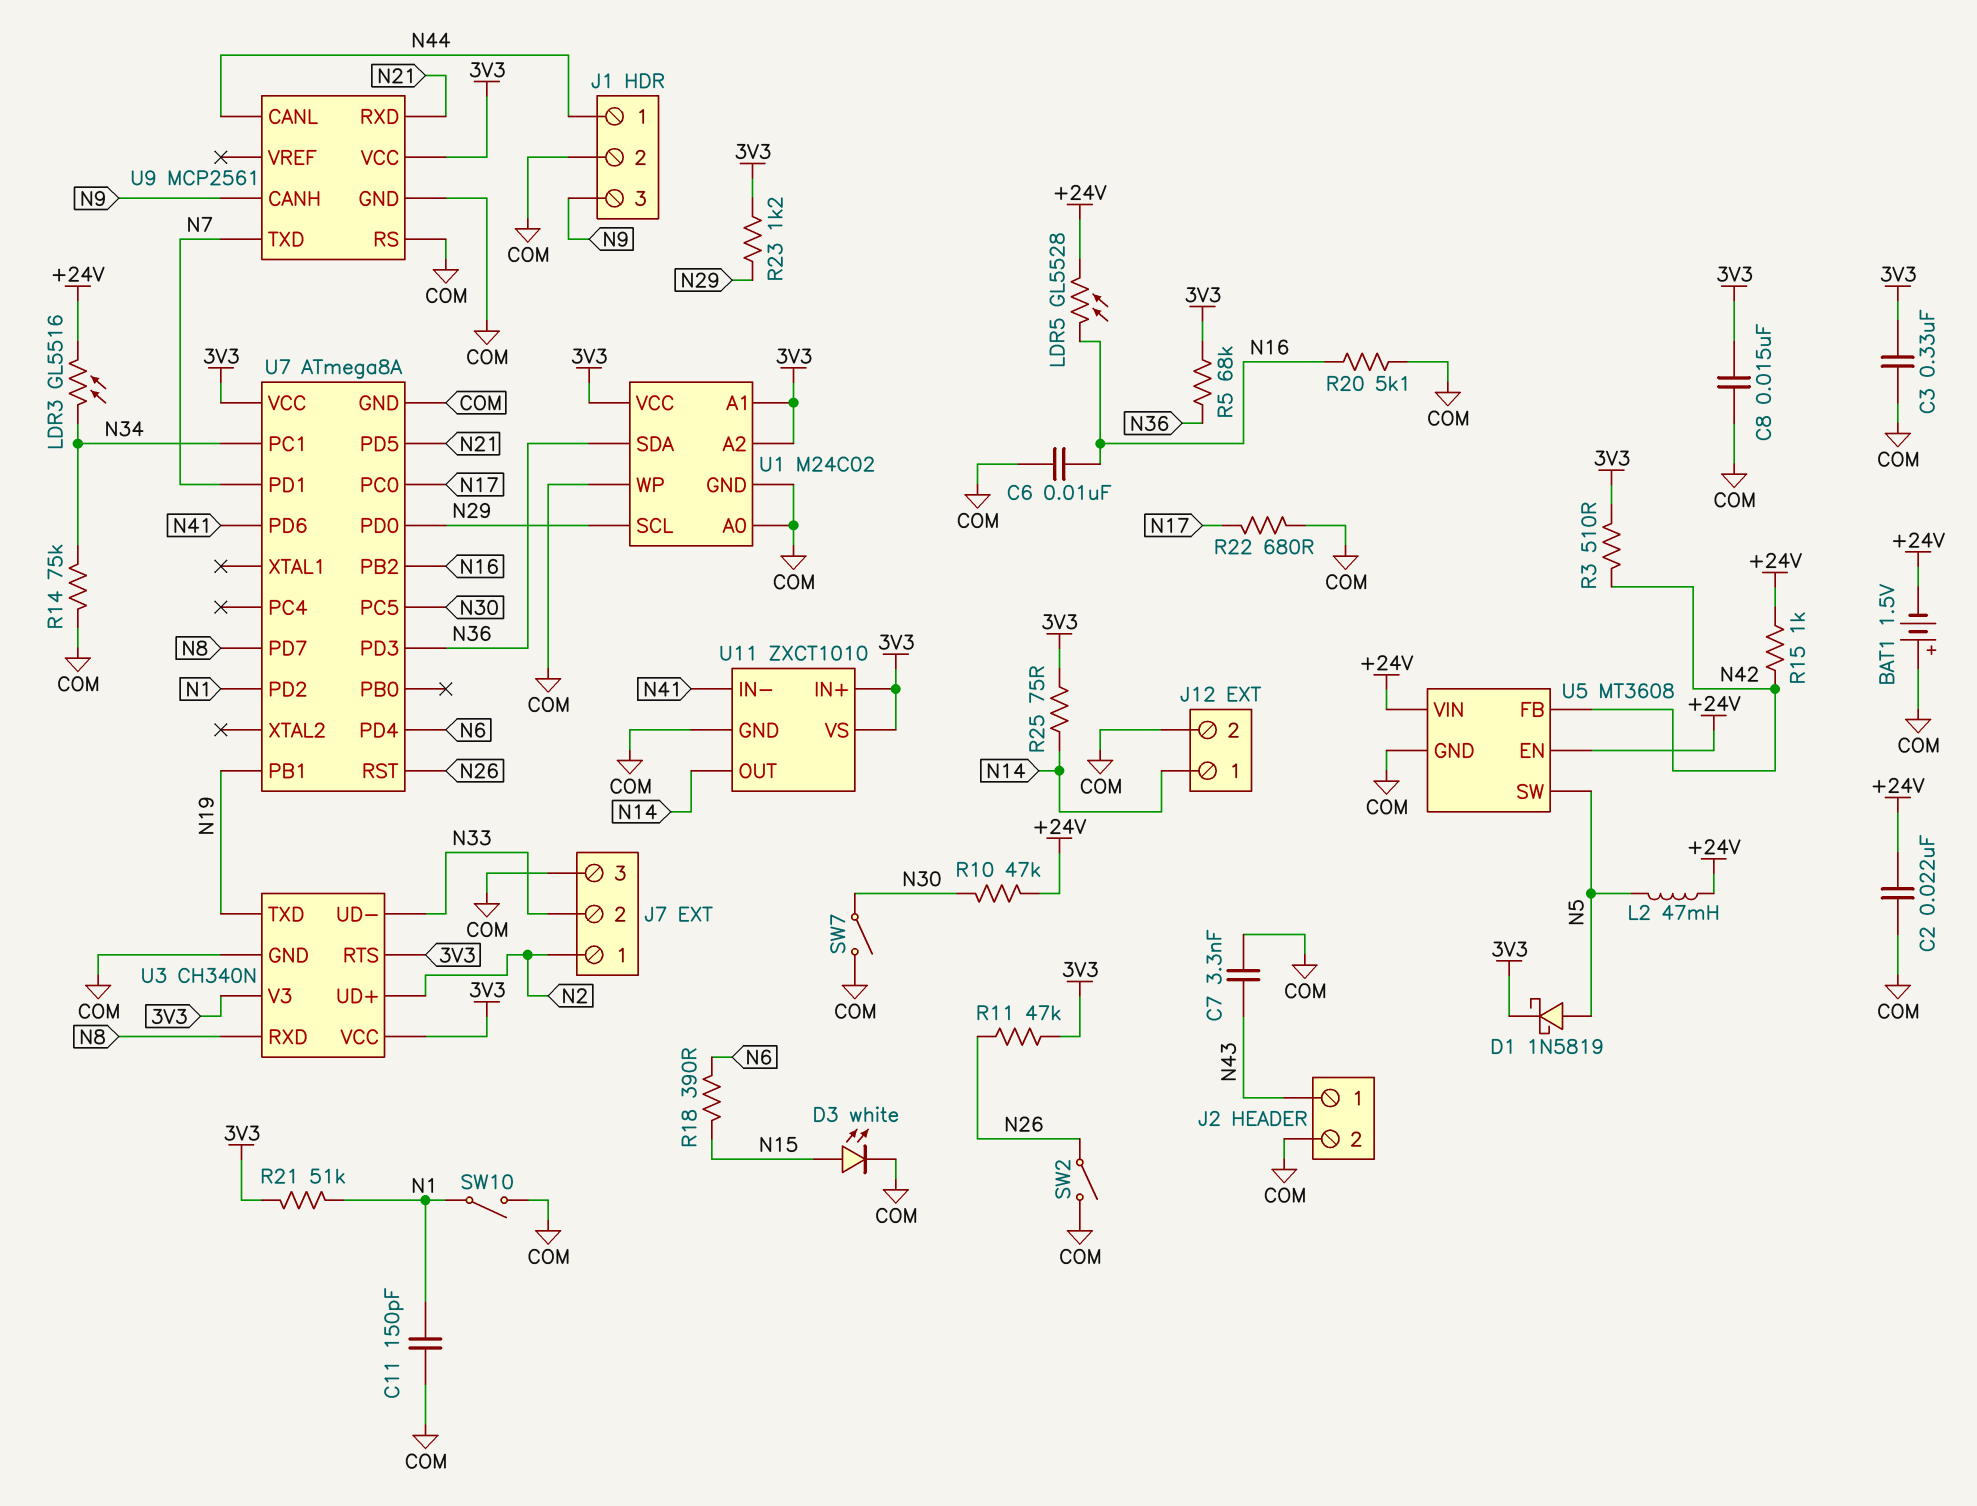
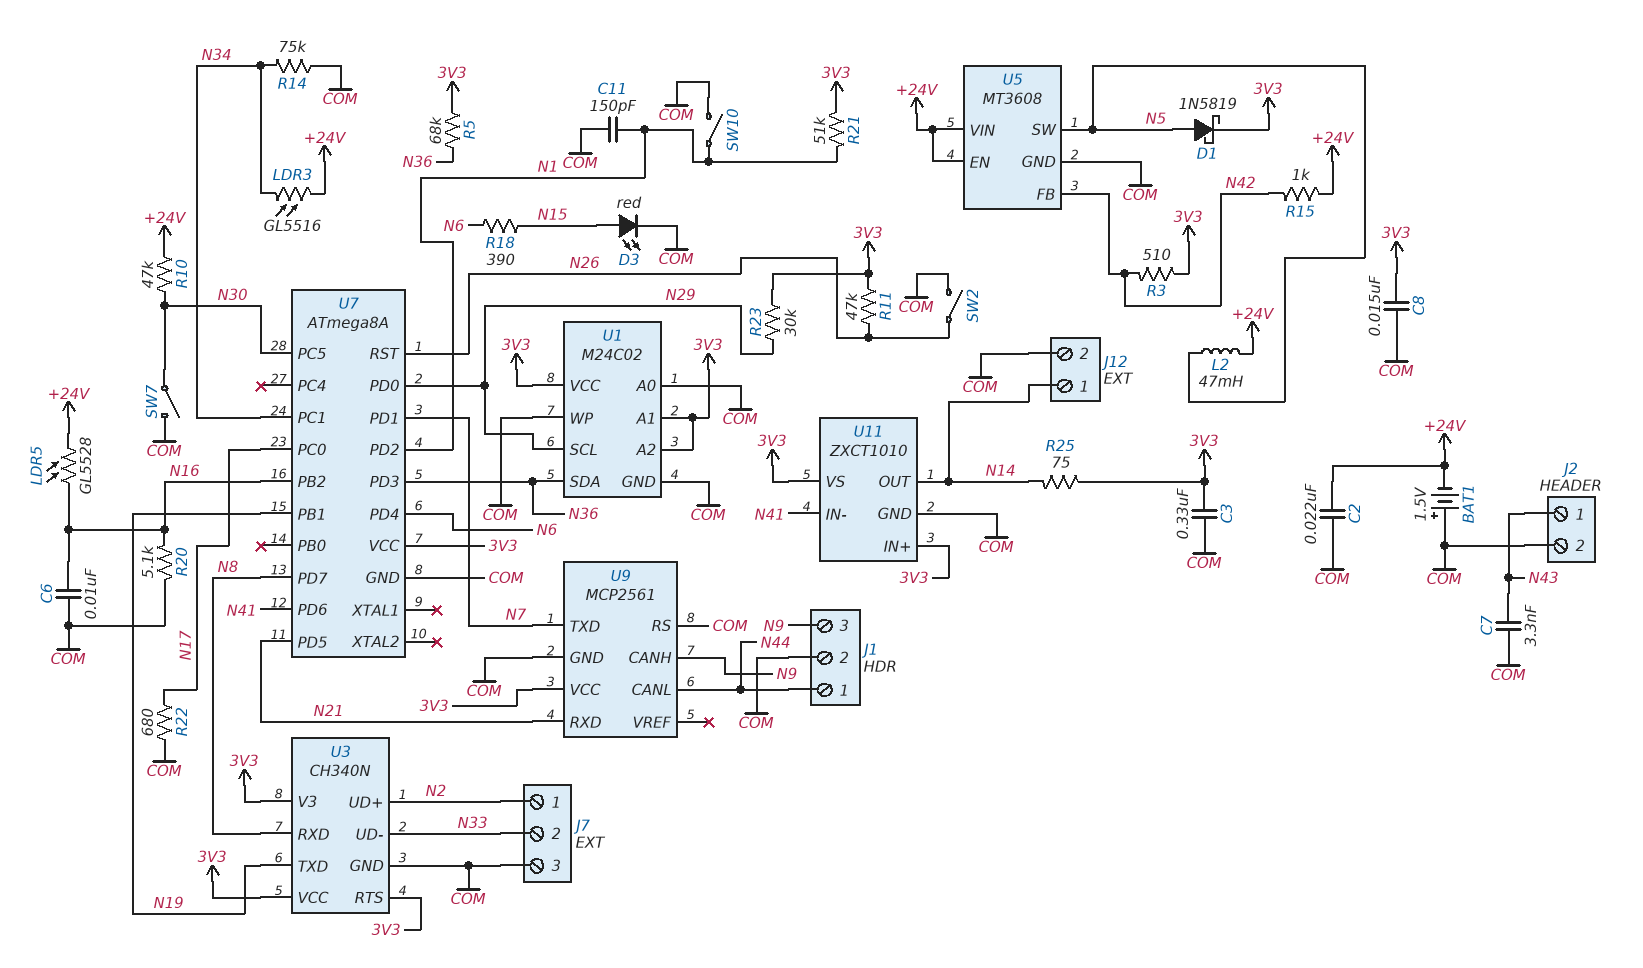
D3: LED white (A N15, K COM) -> LED red (A N15, K COM)
R23: 1.2k (3V3, N29) -> 30k (3V3, N29)

